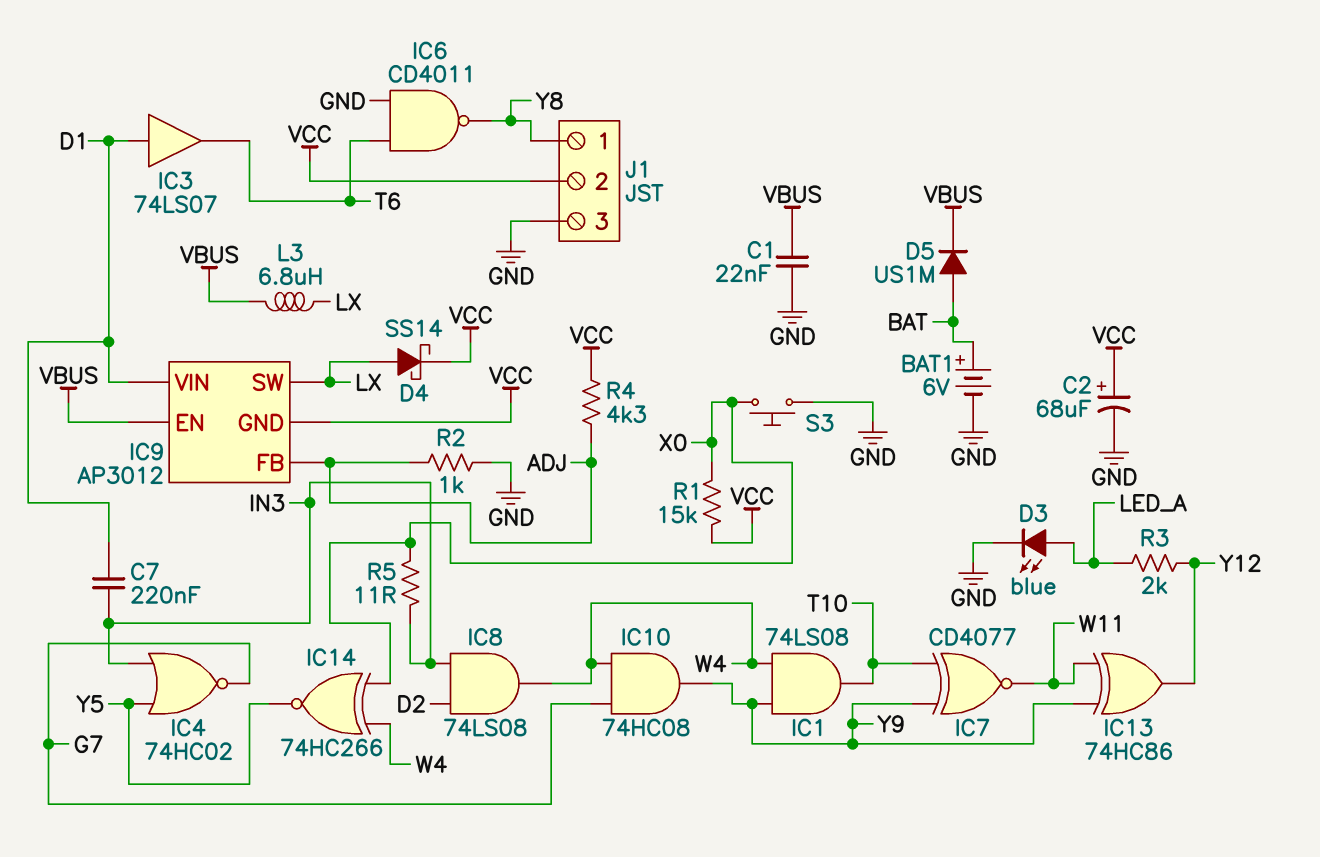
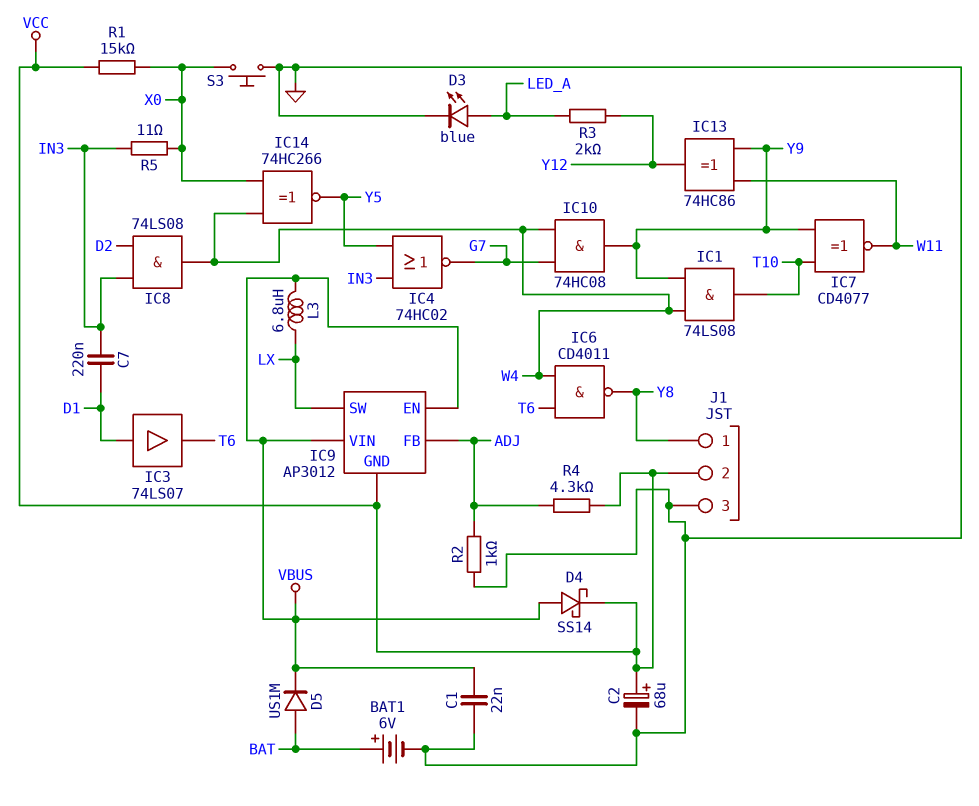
D4: schottky SS14 (A LX, K VCC) -> schottky SS14 (A VBUS, K VCC)
IC6: NAND CD4011 (in GND, in T6, out Y8) -> NAND CD4011 (in T6, in W4, out Y8)
IC9 pin VIN: D1 -> VBUS

